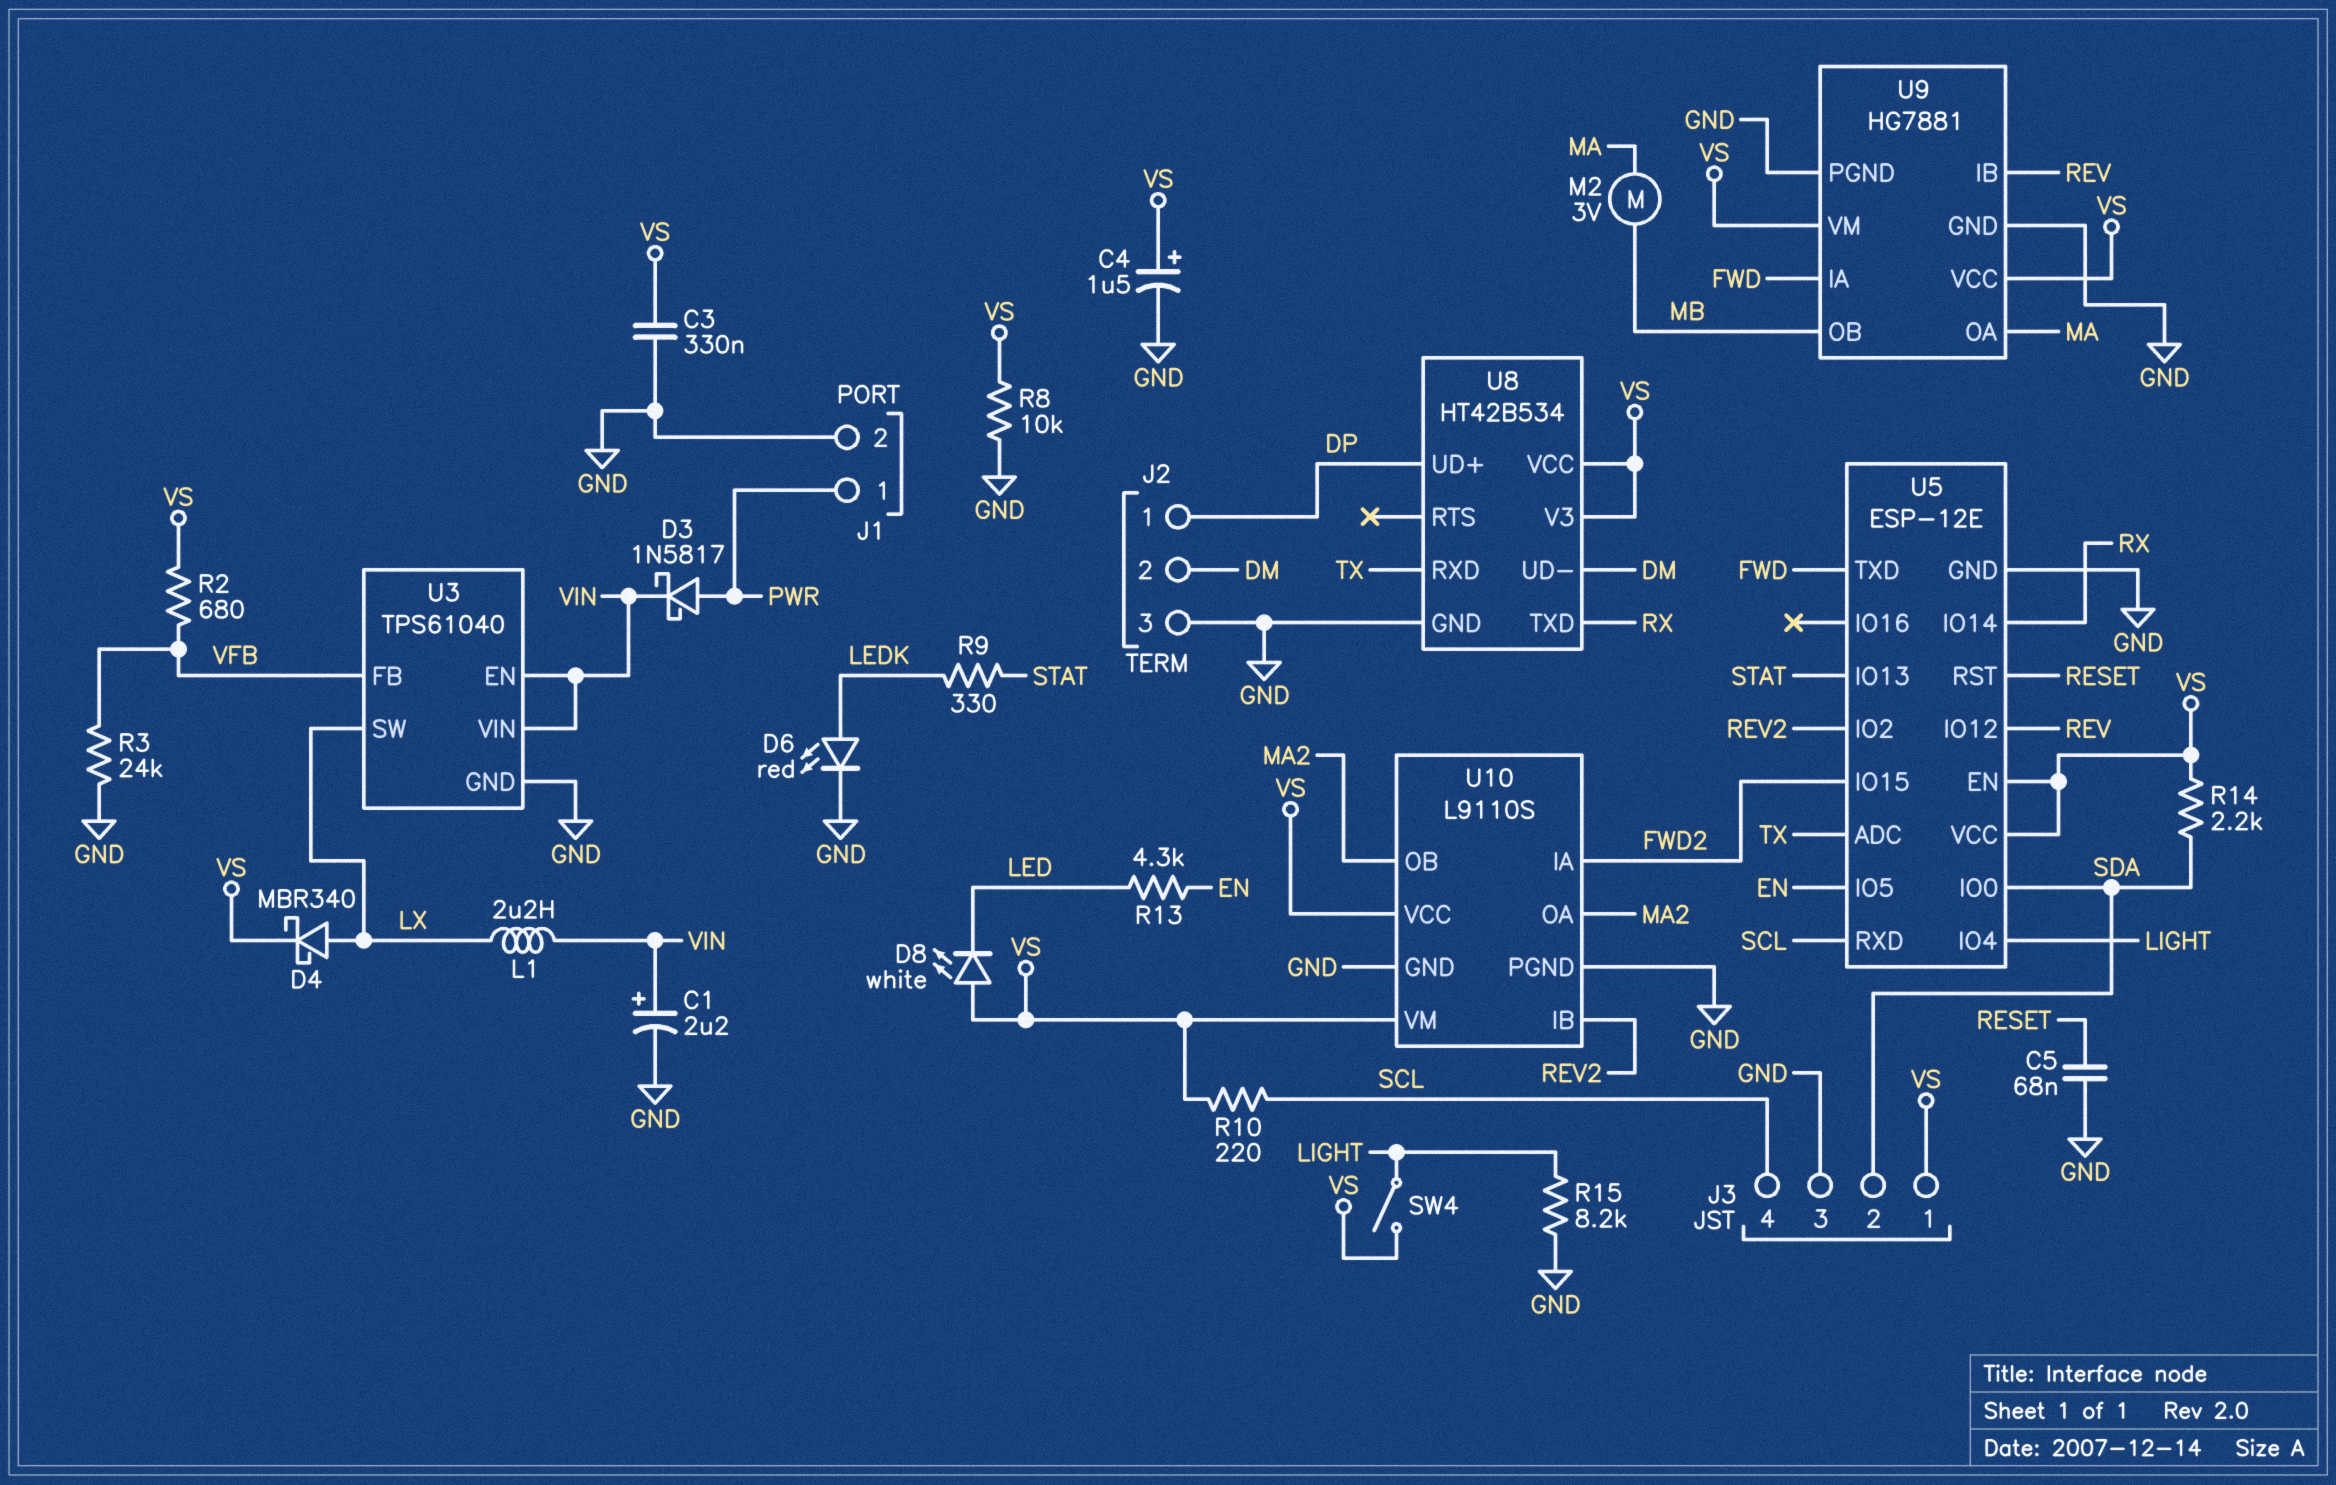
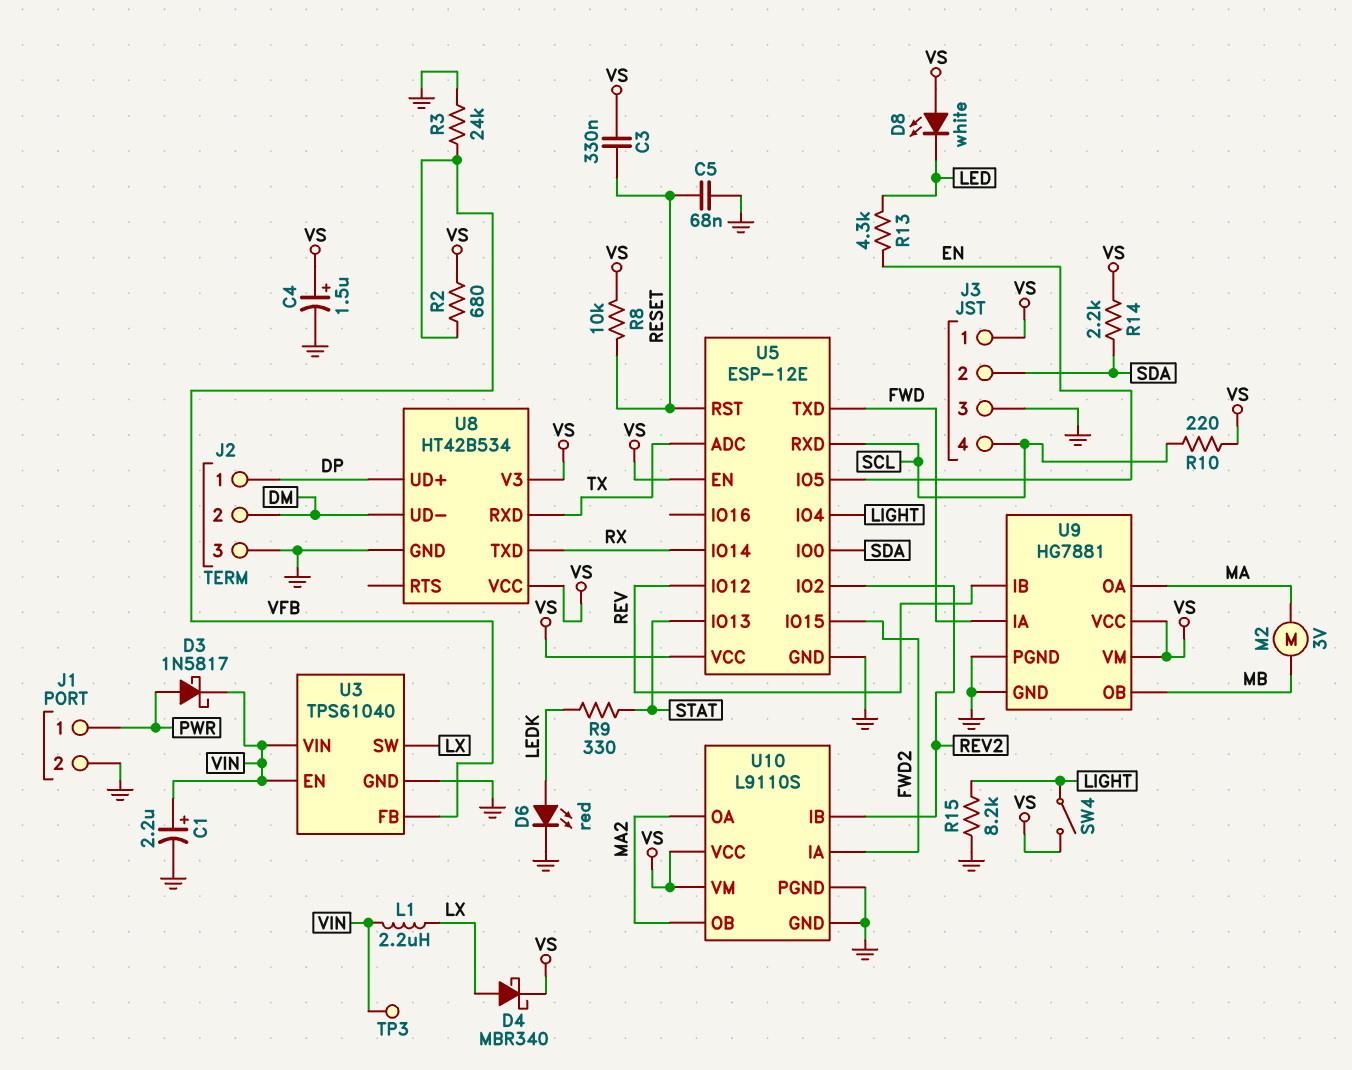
C3: 330nF (GND, VS) -> 330nF (RESET, VS)
R8: 10k (GND, VS) -> 10k (RESET, VS)
TP3: none -> test point (VIN)

